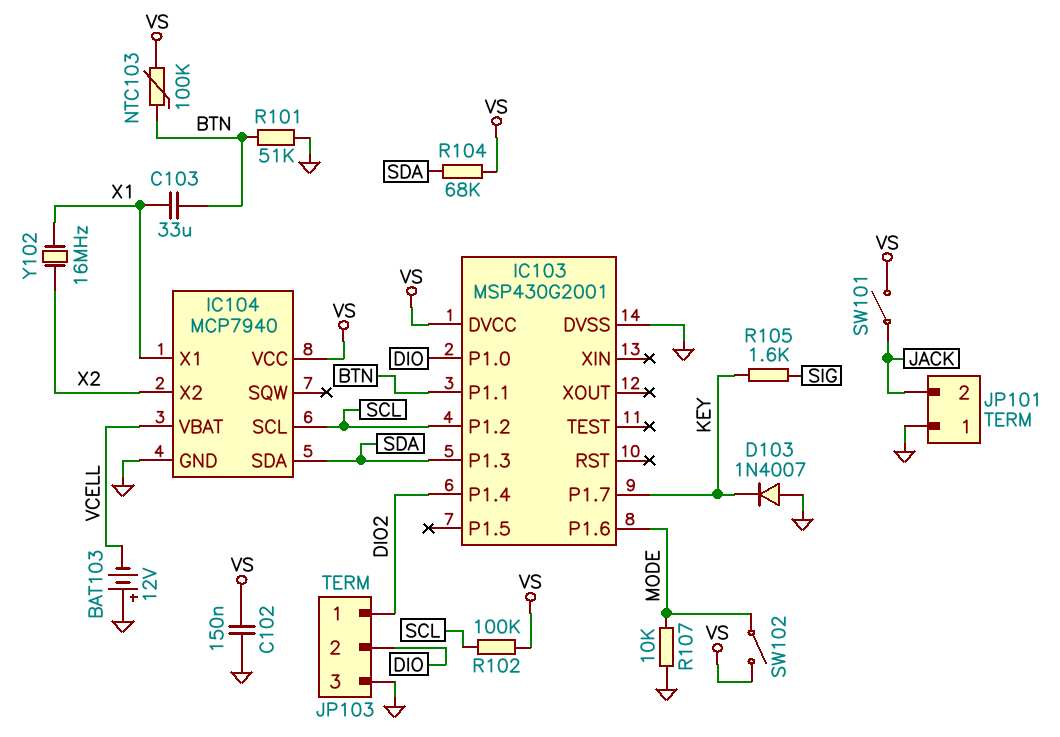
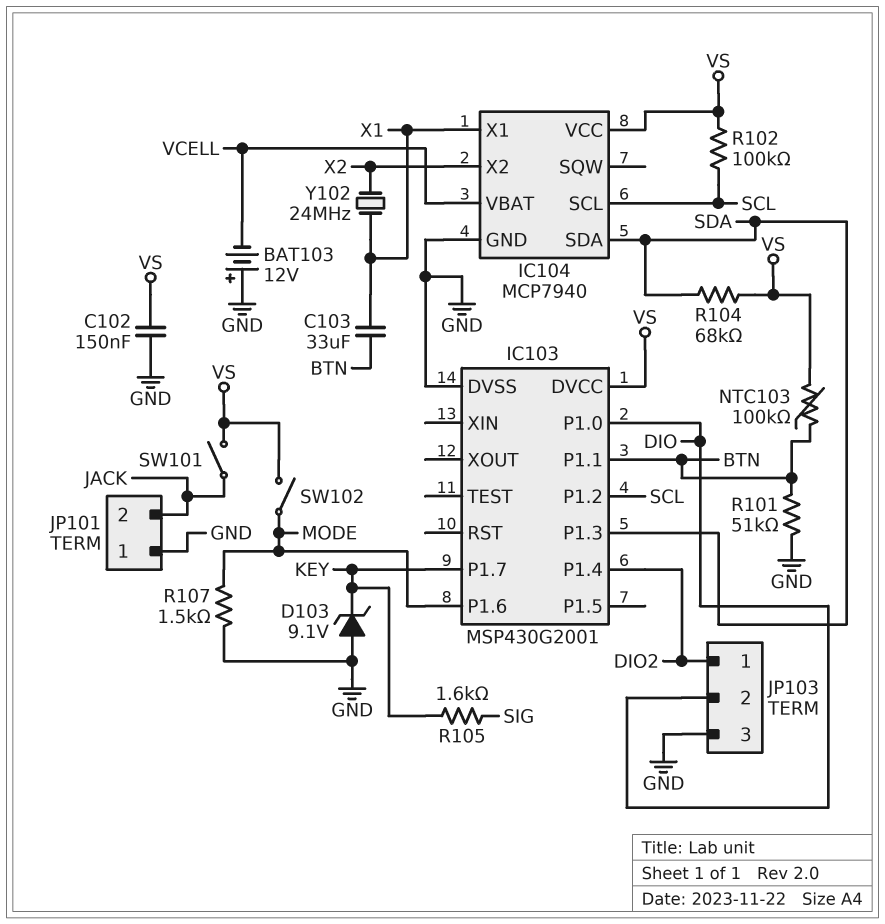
D103: diode 1N4007 (A GND, K KEY) -> zener 9.1V (A GND, K KEY)
R107: 10k (GND, MODE) -> 1.5k (GND, MODE)
Y102: 16MHz (X1, X2) -> 24MHz (X1, X2)

